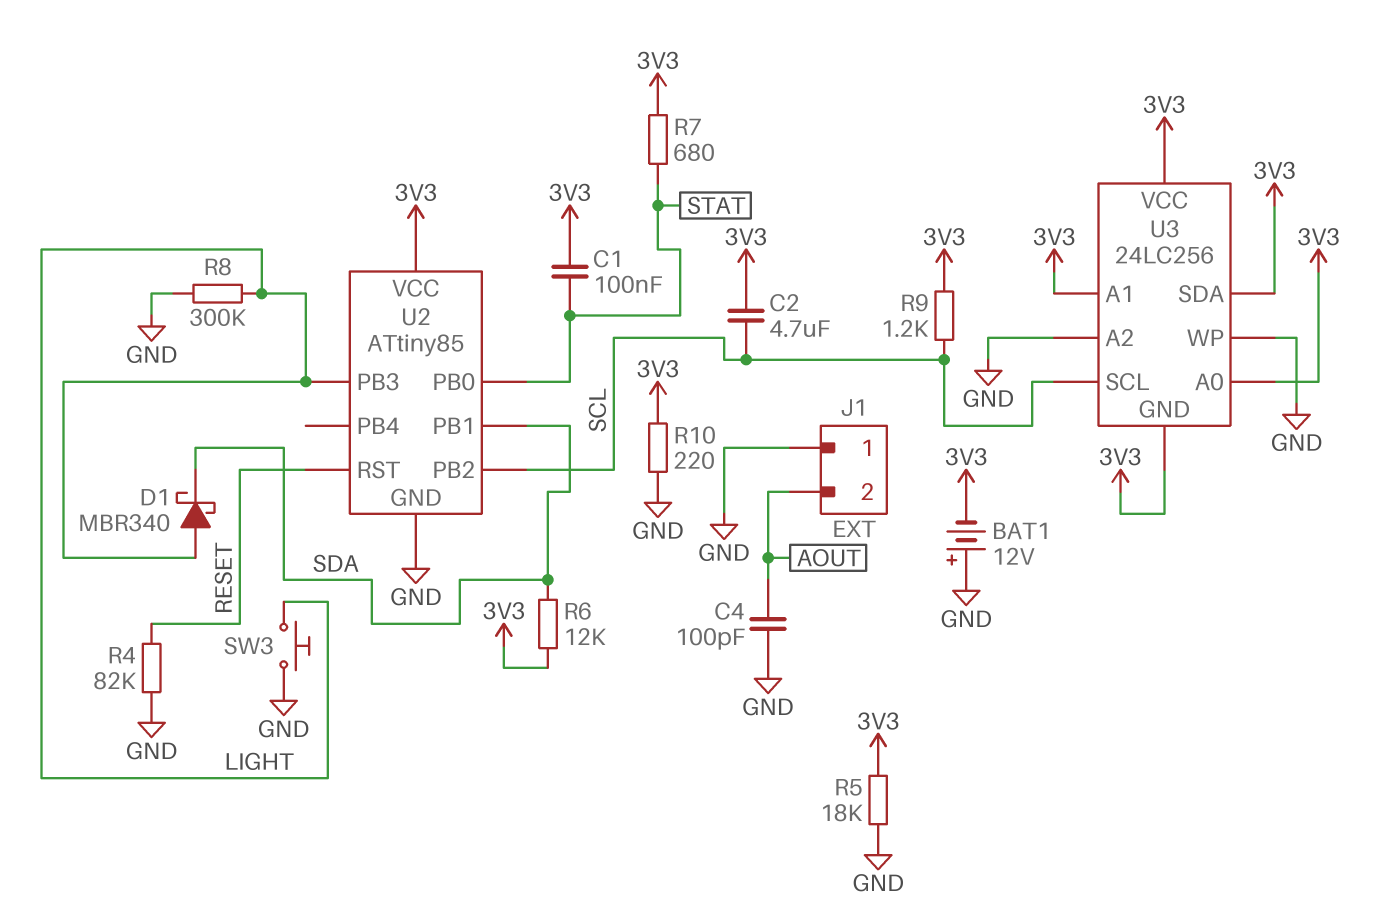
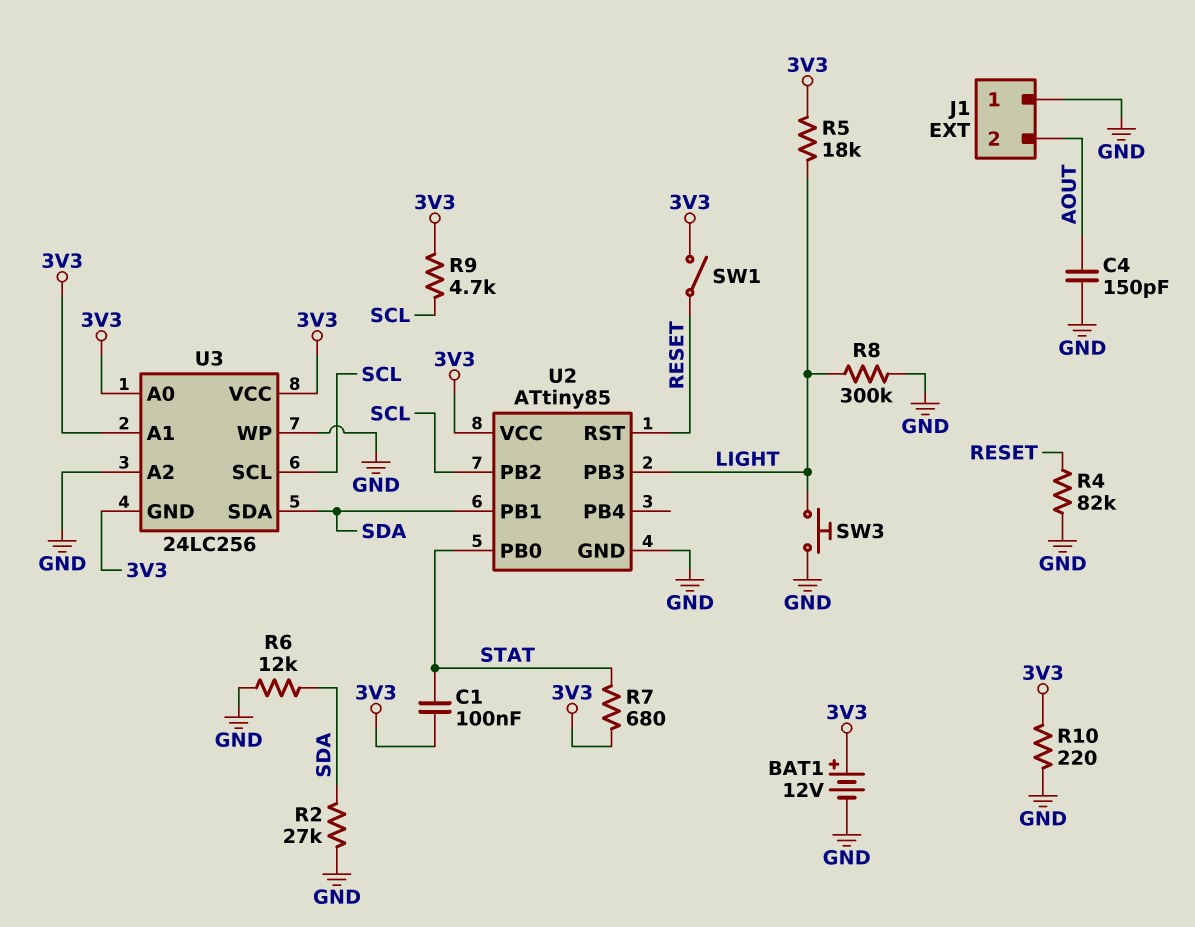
BAT1: 12V (plus GND, minus 3V3) -> 12V (plus 3V3, minus GND)
C2: 4.7uF (3V3, SCL) -> none
C4: 100pF (AOUT, GND) -> 150pF (AOUT, GND)
D1: schottky MBR340 (A LIGHT, K SDA) -> none
R2: none -> 27k (GND, SDA)
R5: 18k (3V3, GND) -> 18k (3V3, LIGHT)
R6: 12k (3V3, SDA) -> 12k (GND, SDA)
R9: 1.2k (3V3, SCL) -> 4.7k (3V3, SCL)
SW1: none -> switch (3V3, RESET)
U3 pin SDA: 3V3 -> SDA

